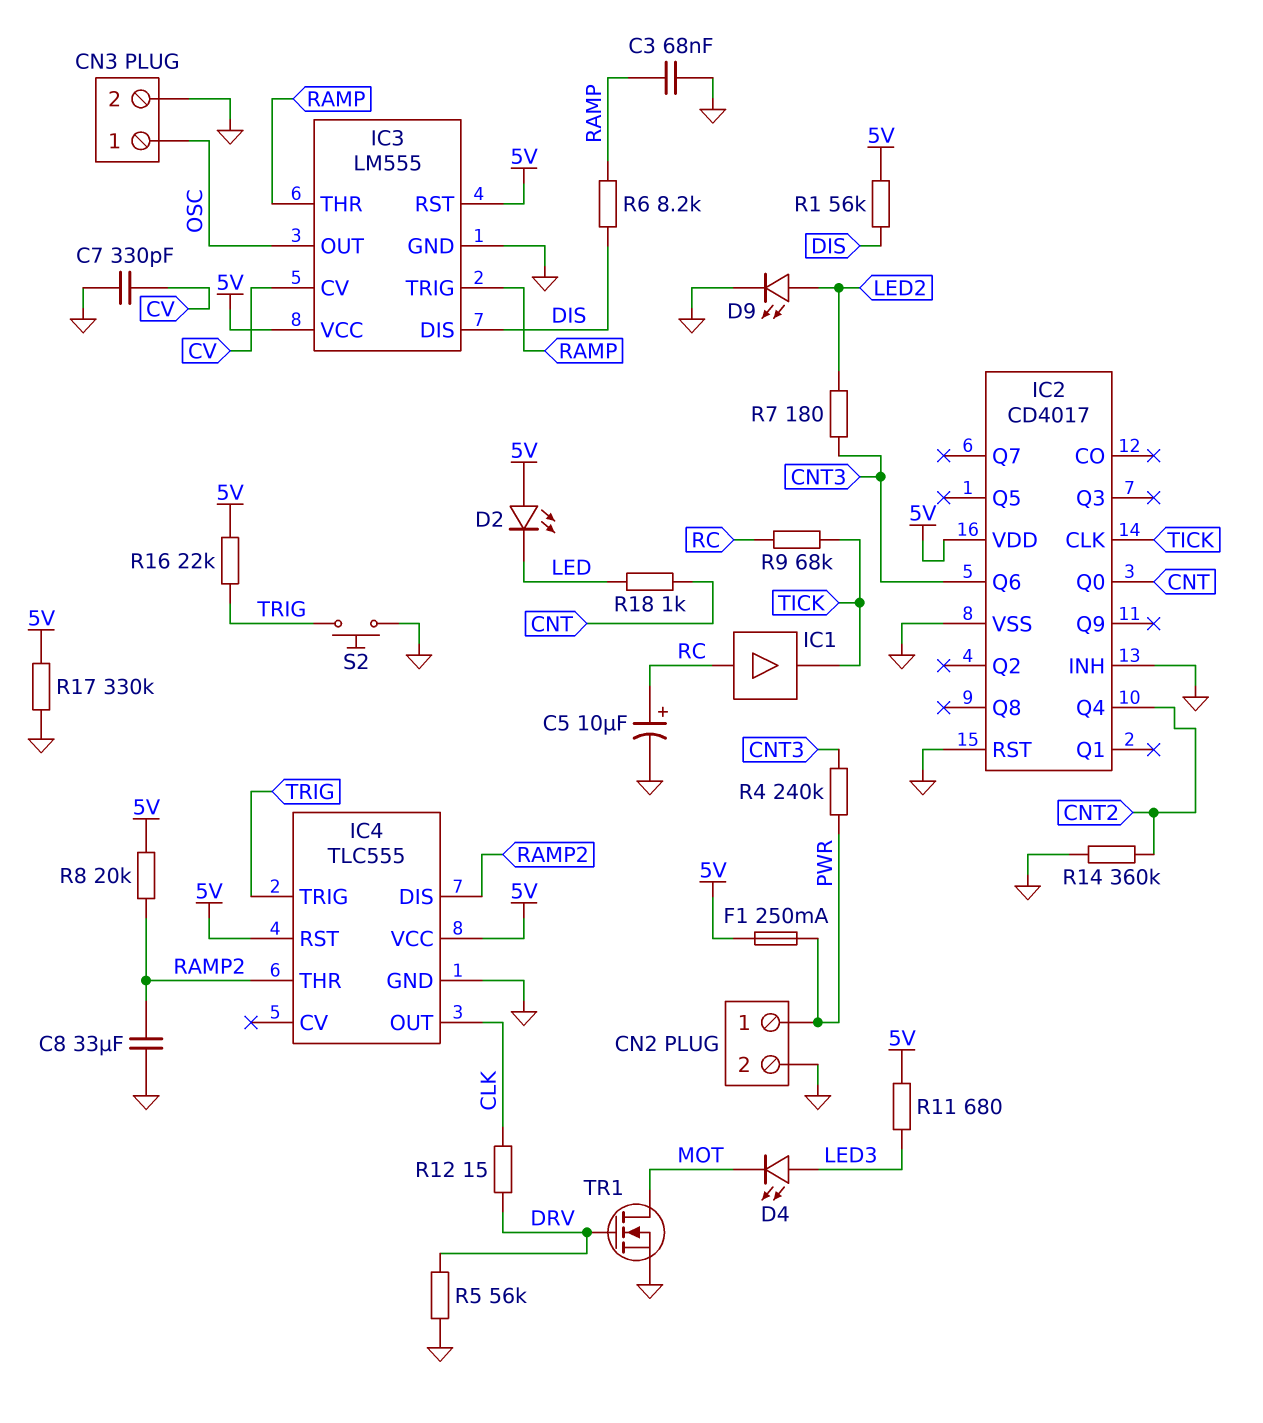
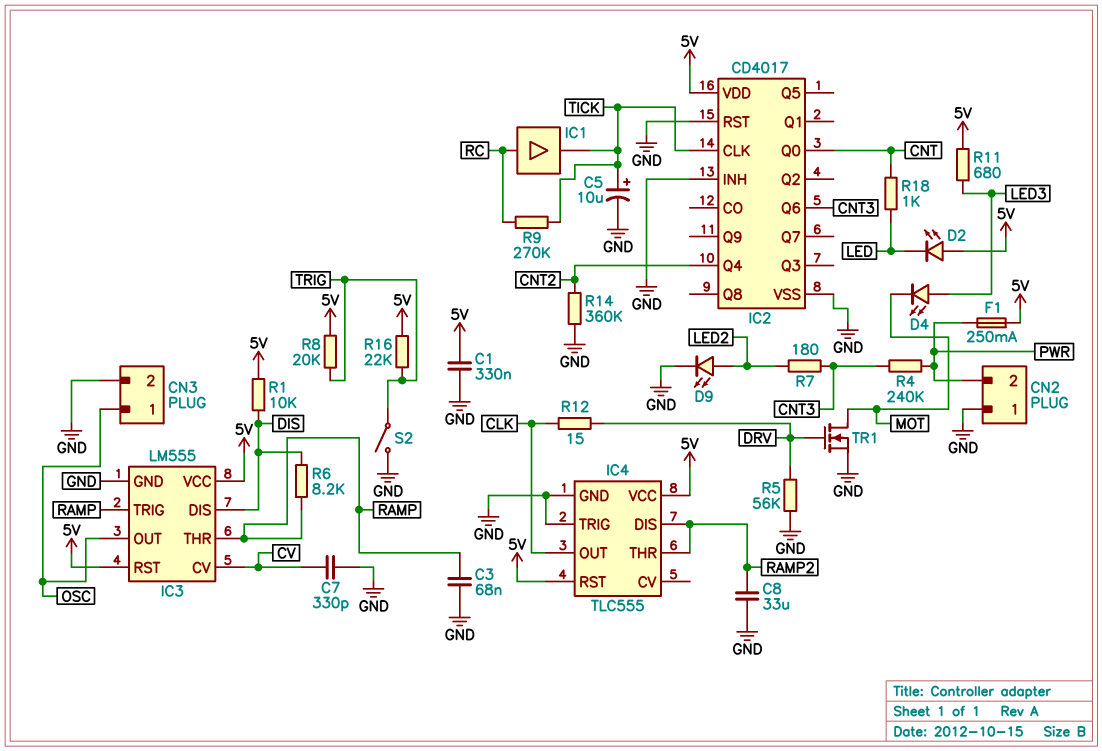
C1: none -> 330nF (5V, GND)
C5: 10uF (plus RC, minus GND) -> 10uF (plus TICK, minus GND)
CN2 pin 1: PWR -> GND
CN2 pin 2: GND -> PWR
IC4 pin TRIG: TRIG -> GND
R1: 56k (5V, DIS) -> 10k (5V, DIS)
R8: 20k (5V, RAMP2) -> 20k (5V, TRIG)
R9: 68k (RC, TICK) -> 270k (RC, TICK)
R17: 330k (5V, GND) -> none
S2: button (GND, TRIG) -> switch (GND, TRIG)

